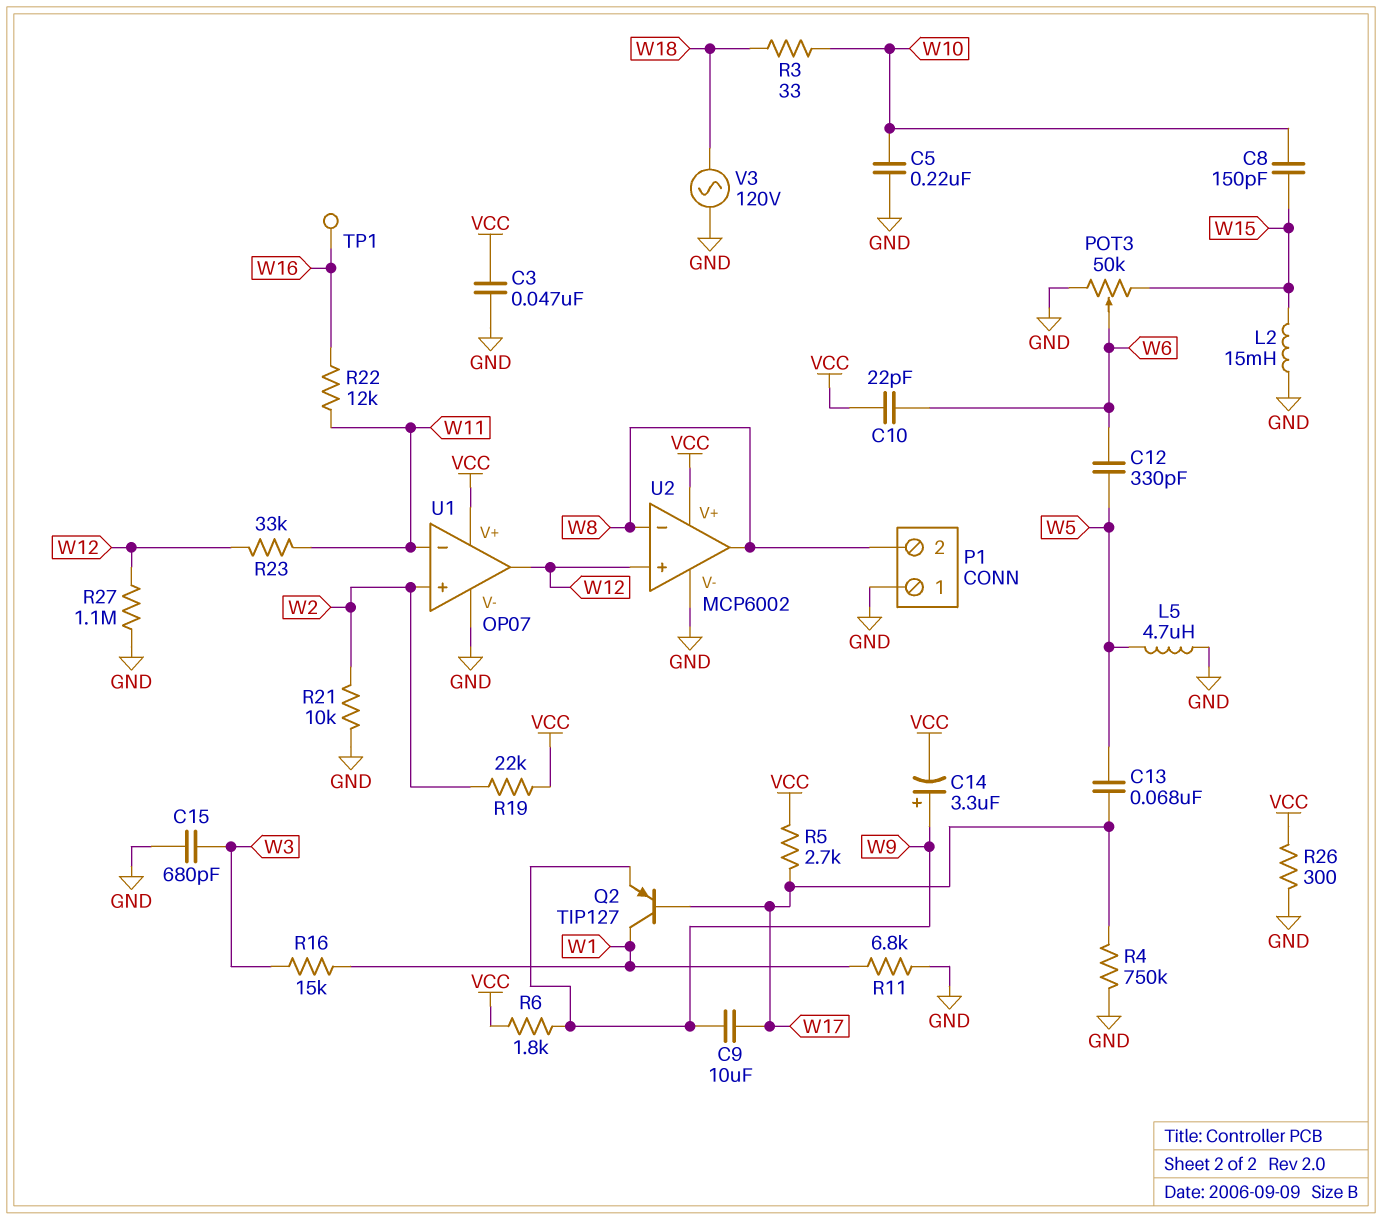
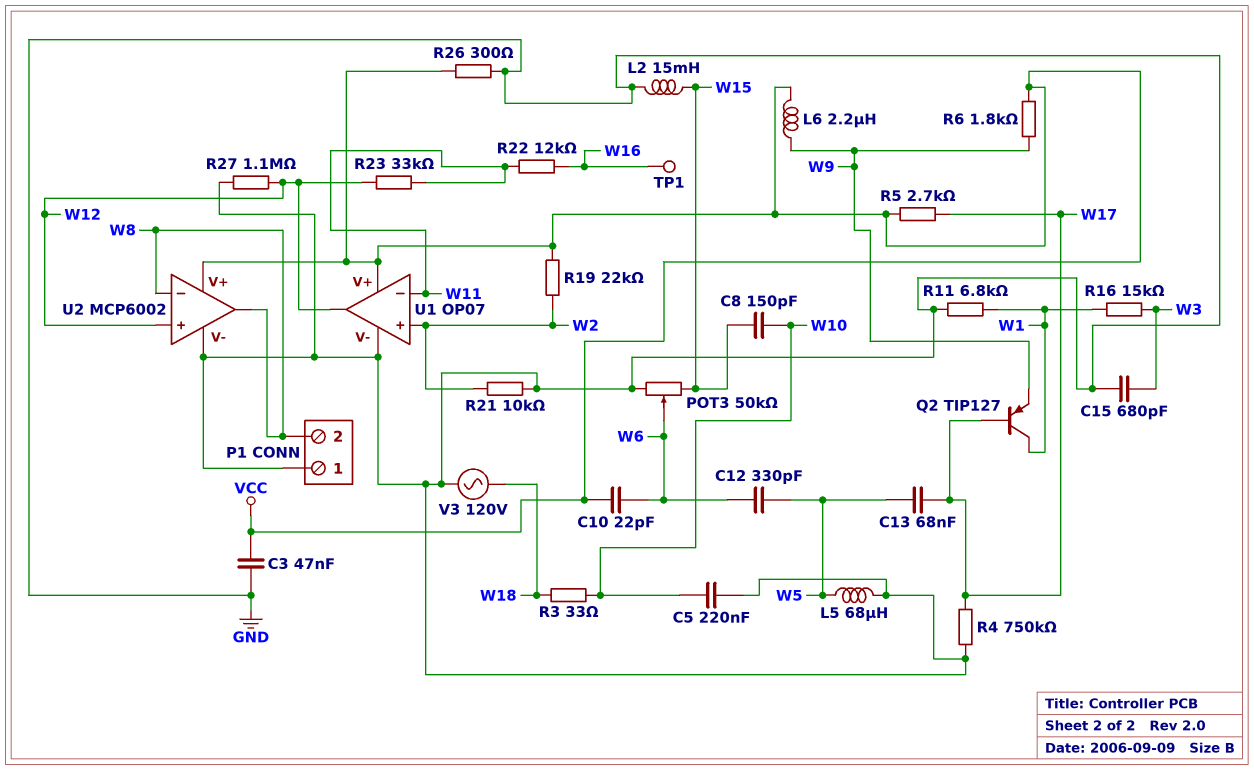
C9: 10uF (W9, W17) -> none
C14: 3.3uF (plus W9, minus VCC) -> none
L5: 4.7uH (GND, W5) -> 68uH (GND, W5)
L6: none -> 2.2uH (VCC, W9)

